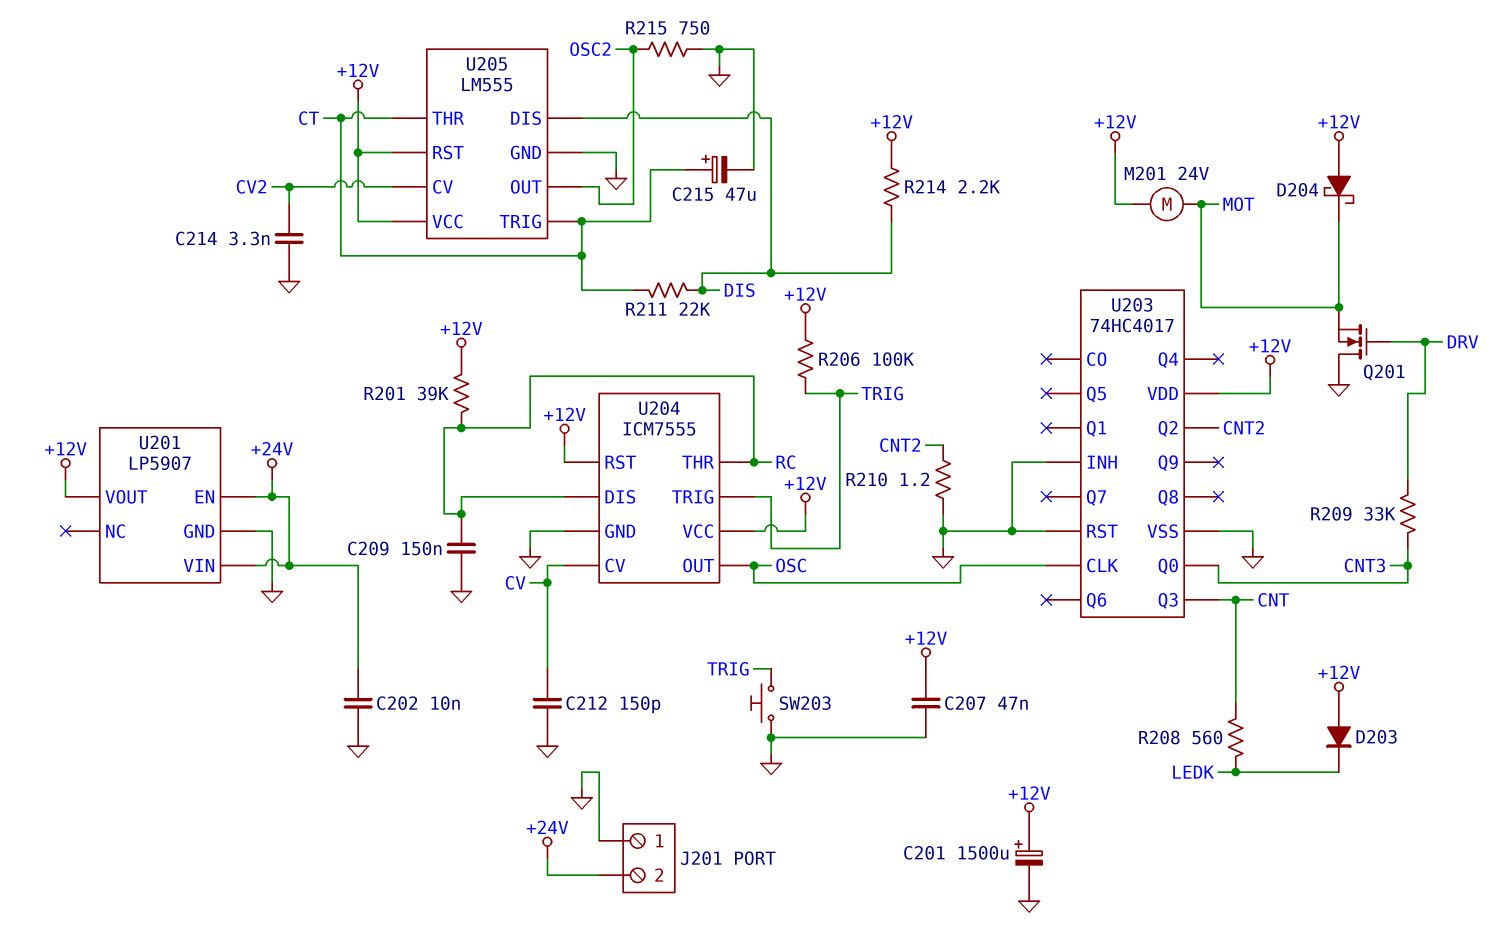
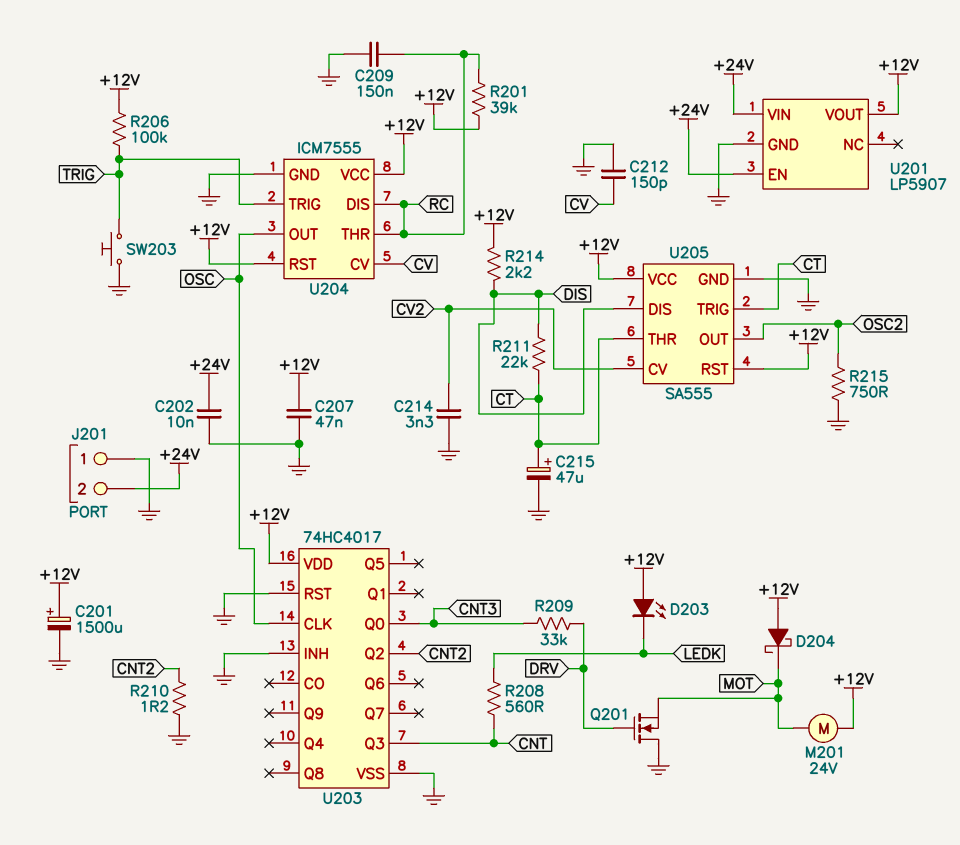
D203: diode (A +12V, K LEDK) -> LED (A +12V, K LEDK)
U205: LM555 -> SA555

